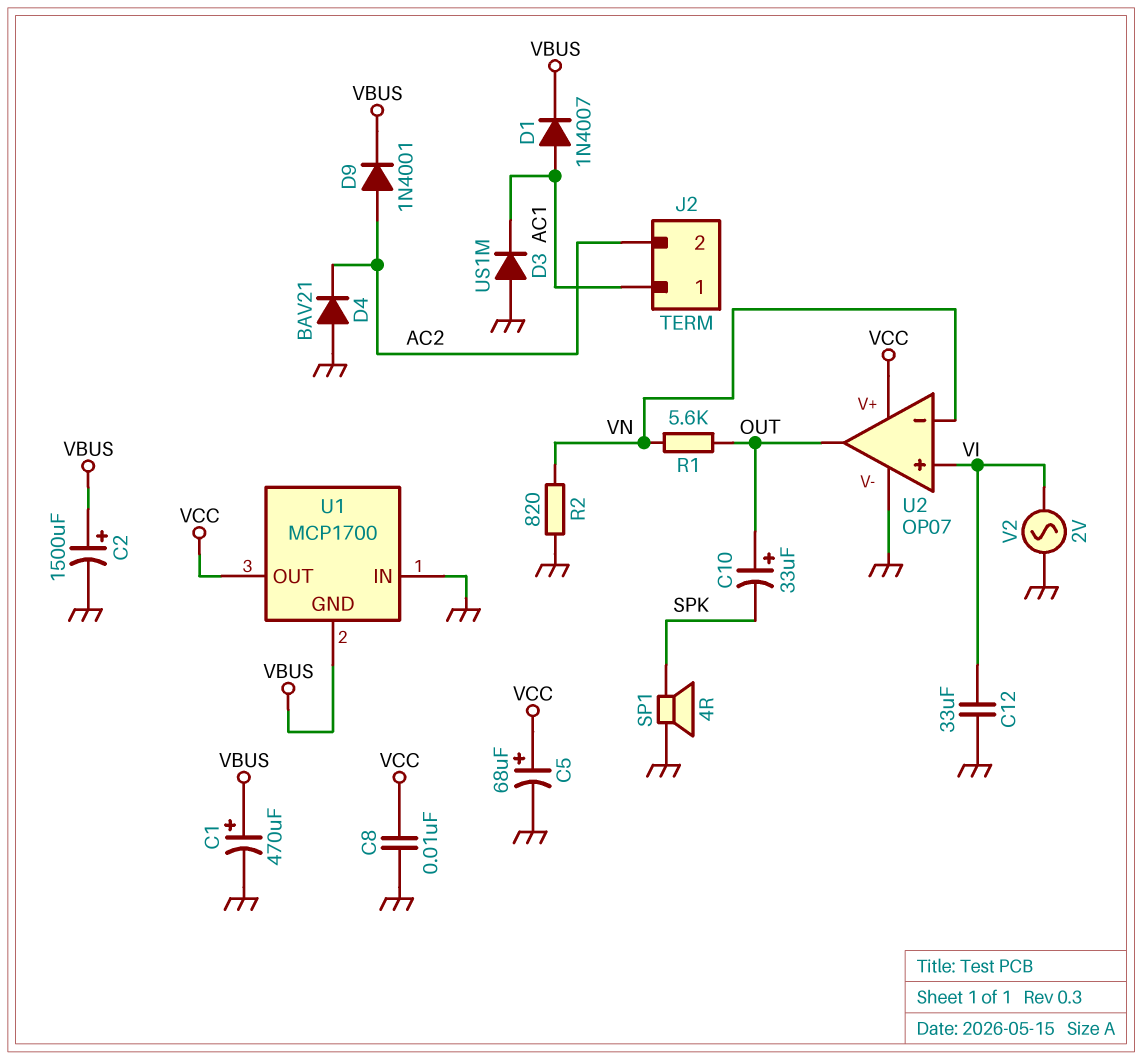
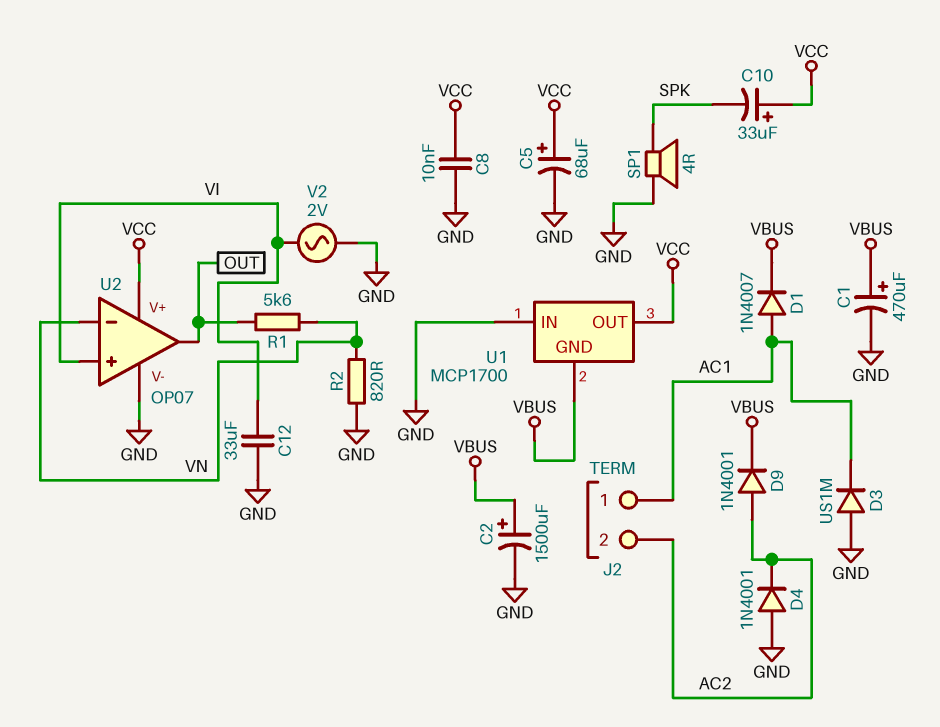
C10: 33uF (plus OUT, minus SPK) -> 33uF (plus VCC, minus SPK)
D4: diode BAV21 (A GND, K AC2) -> diode 1N4001 (A GND, K AC2)

